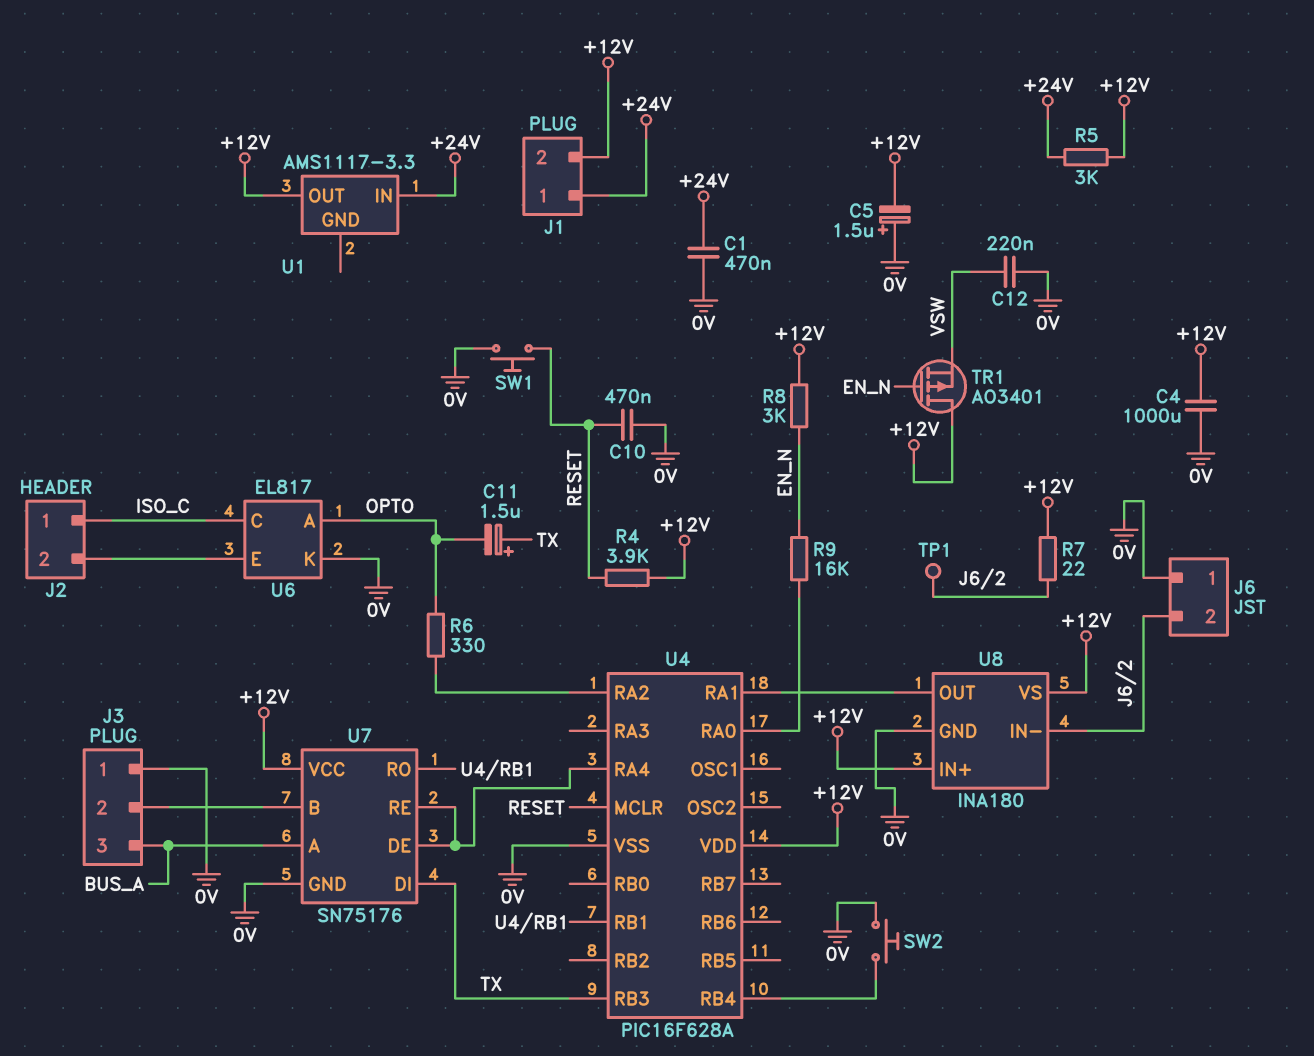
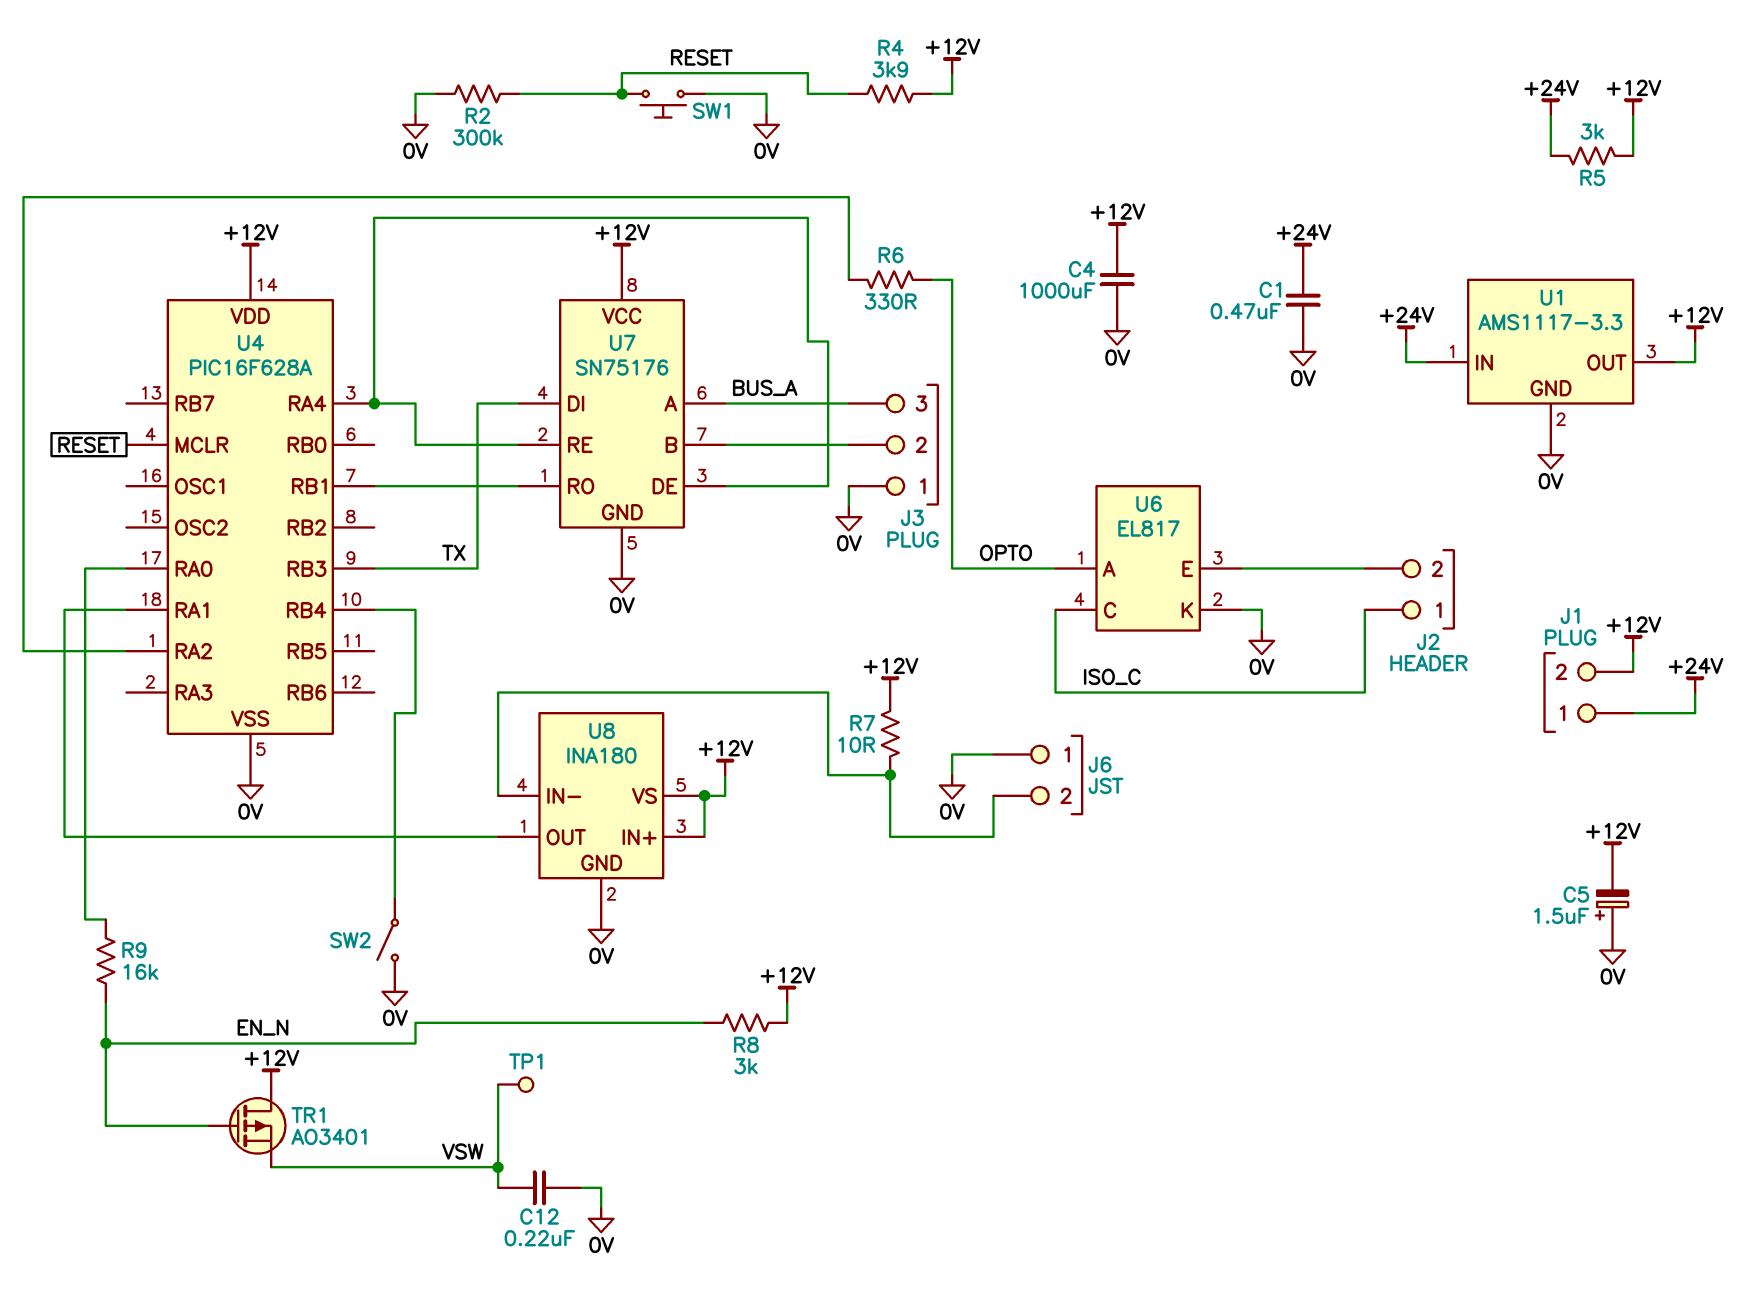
C10: 470nF (0V, RESET) -> none
C11: 1.5uF (plus TX, minus OPTO) -> none
R2: none -> 300k (0V, RESET)
R7: 22 (+12V, J6/2) -> 10 (+12V, J6/2)
SW2: button (0V, U4/RB4) -> switch (0V, U4/RB4)
TP1: test point (J6/2) -> test point (VSW)
U1 pin GND: none -> 0V

